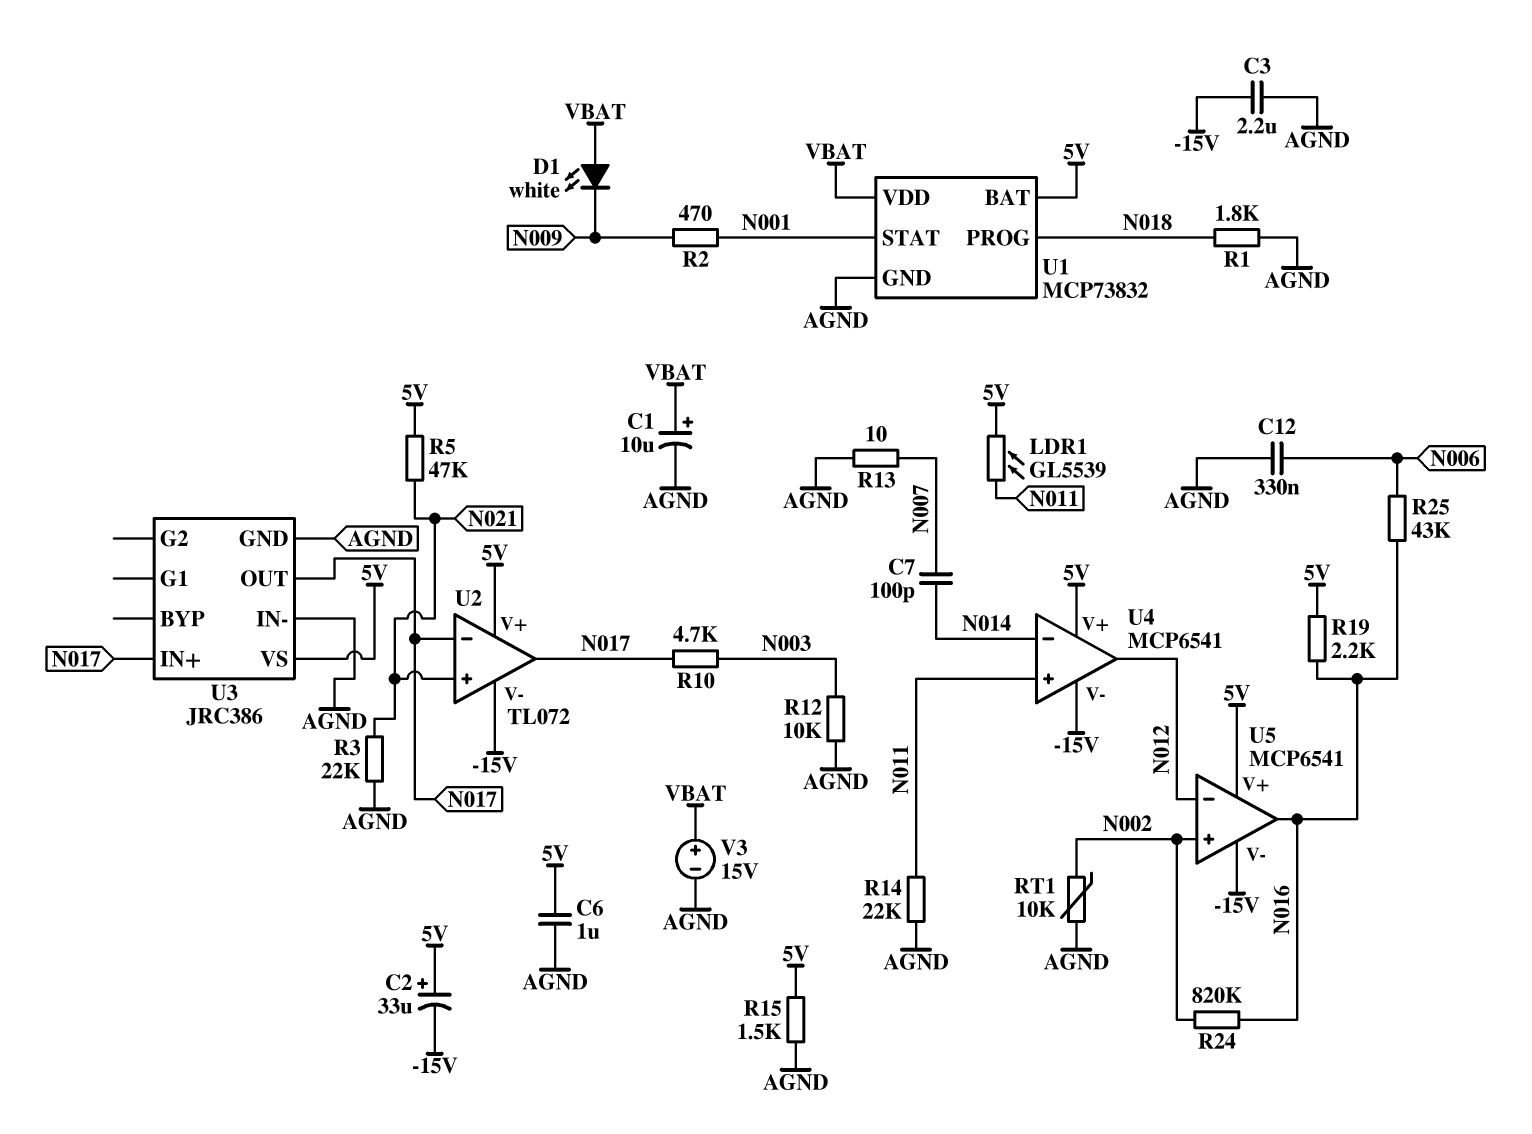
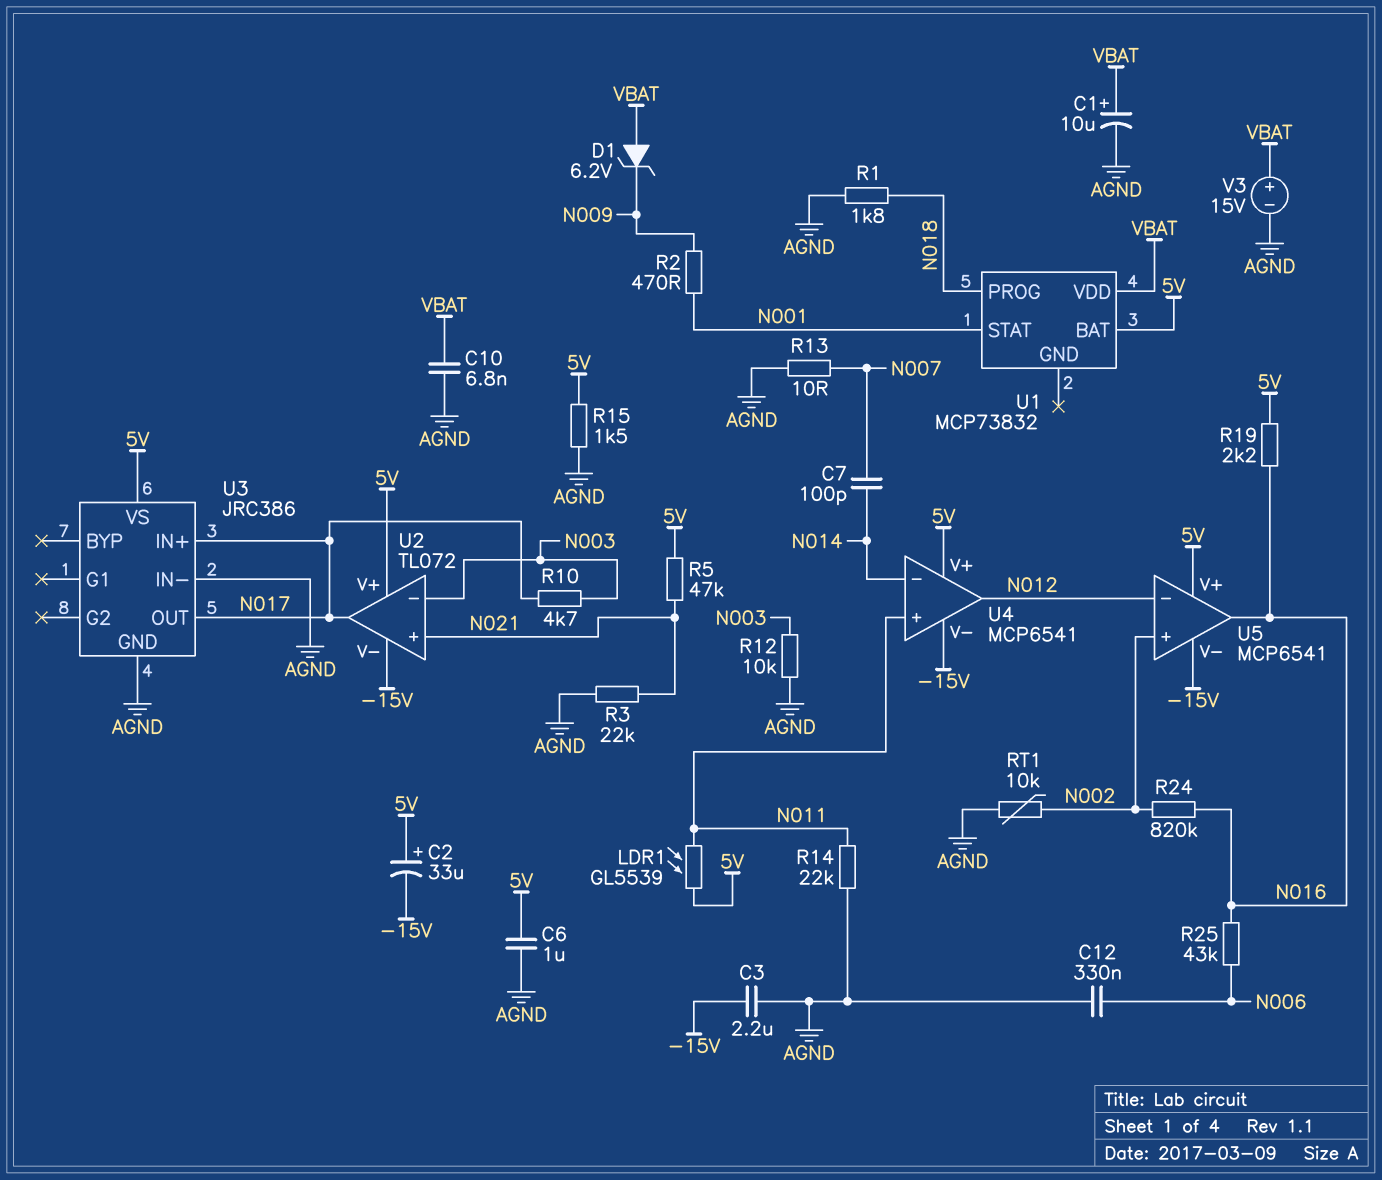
C10: none -> 6.8nF (AGND, VBAT)
D1: LED white (A VBAT, K N009) -> zener 6.2V (A VBAT, K N009)
U1 pin GND: AGND -> none
U2 pin in-: N017 -> N003

